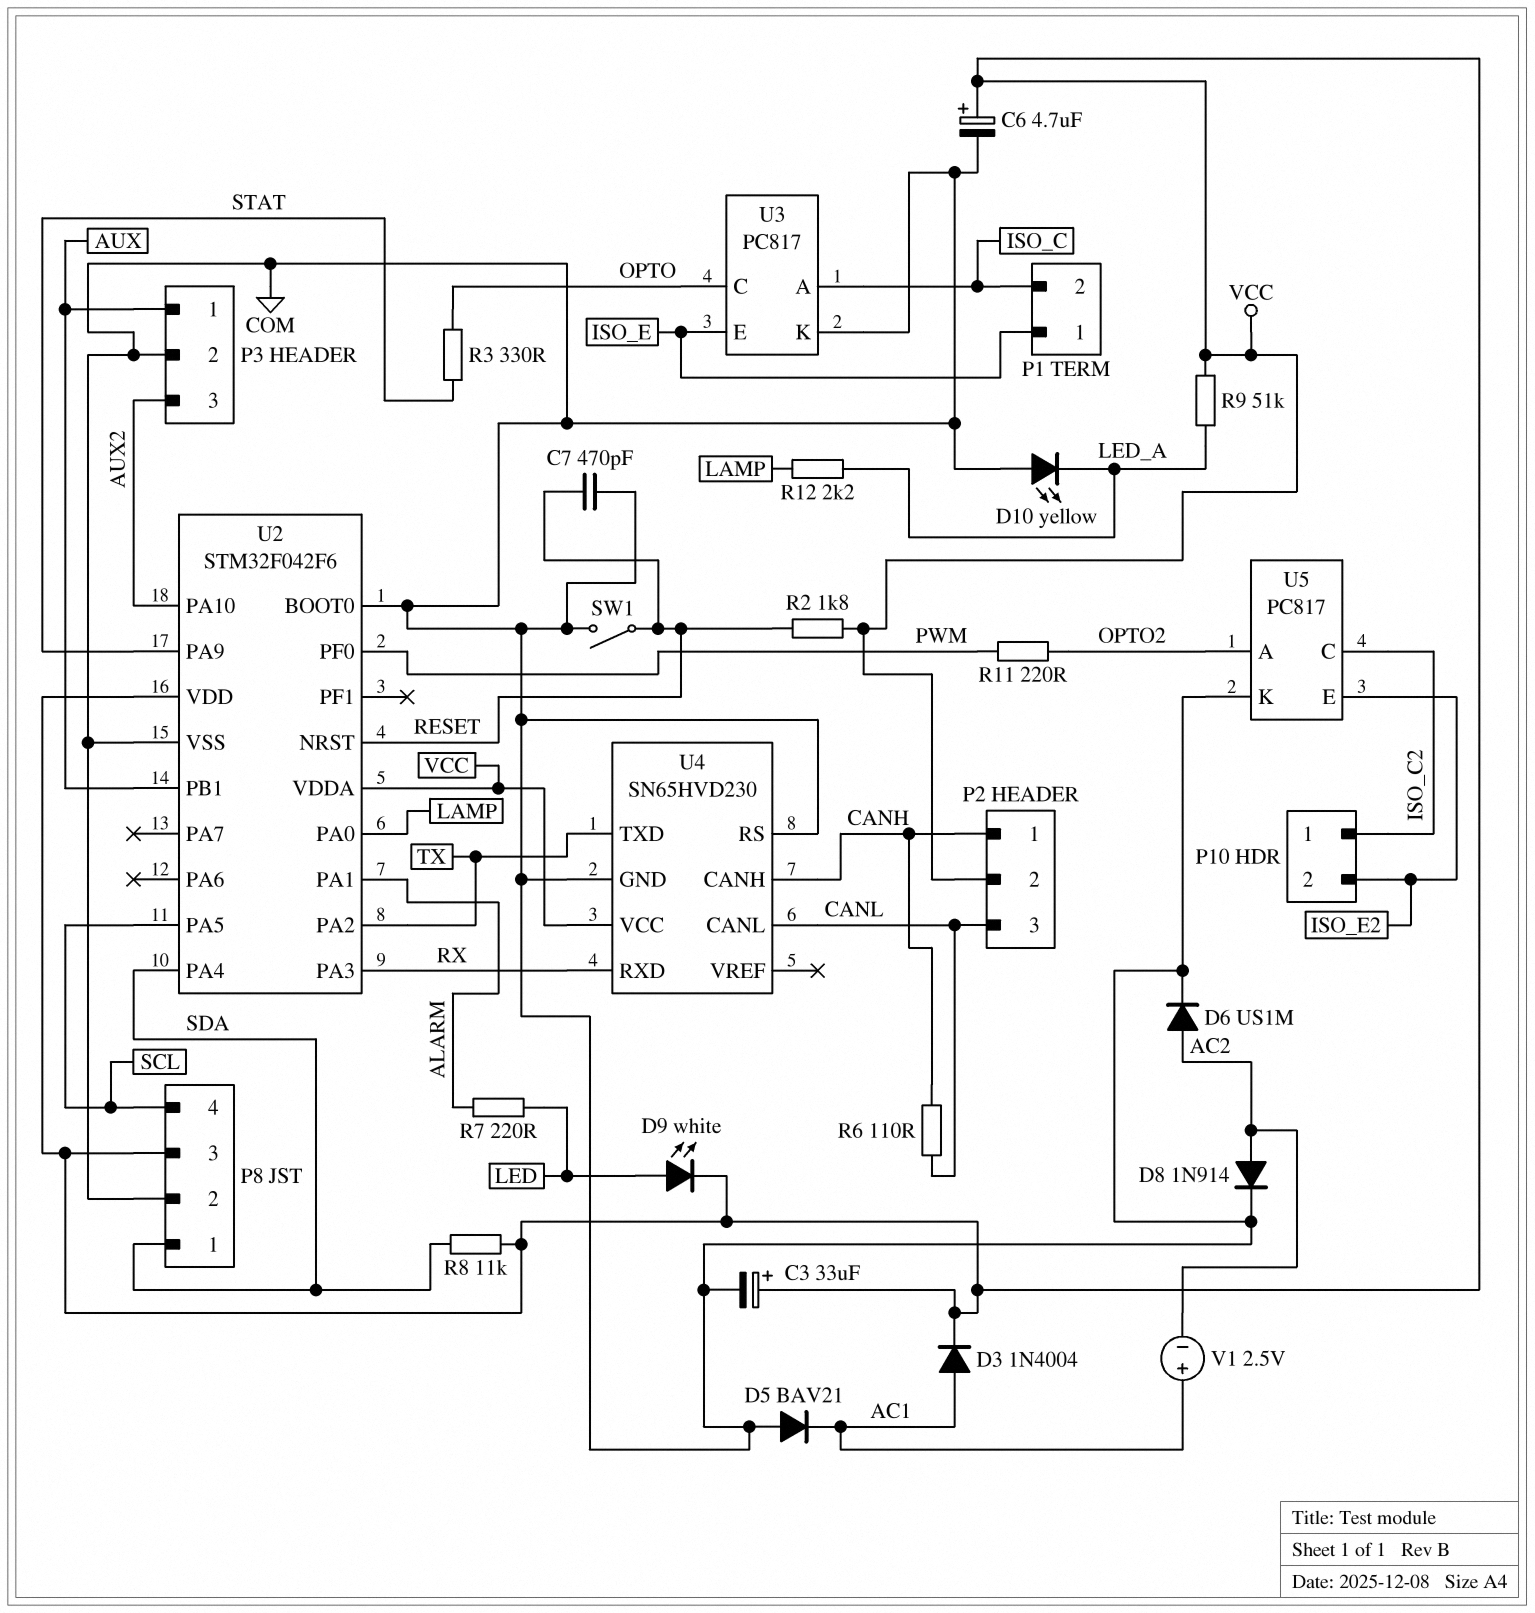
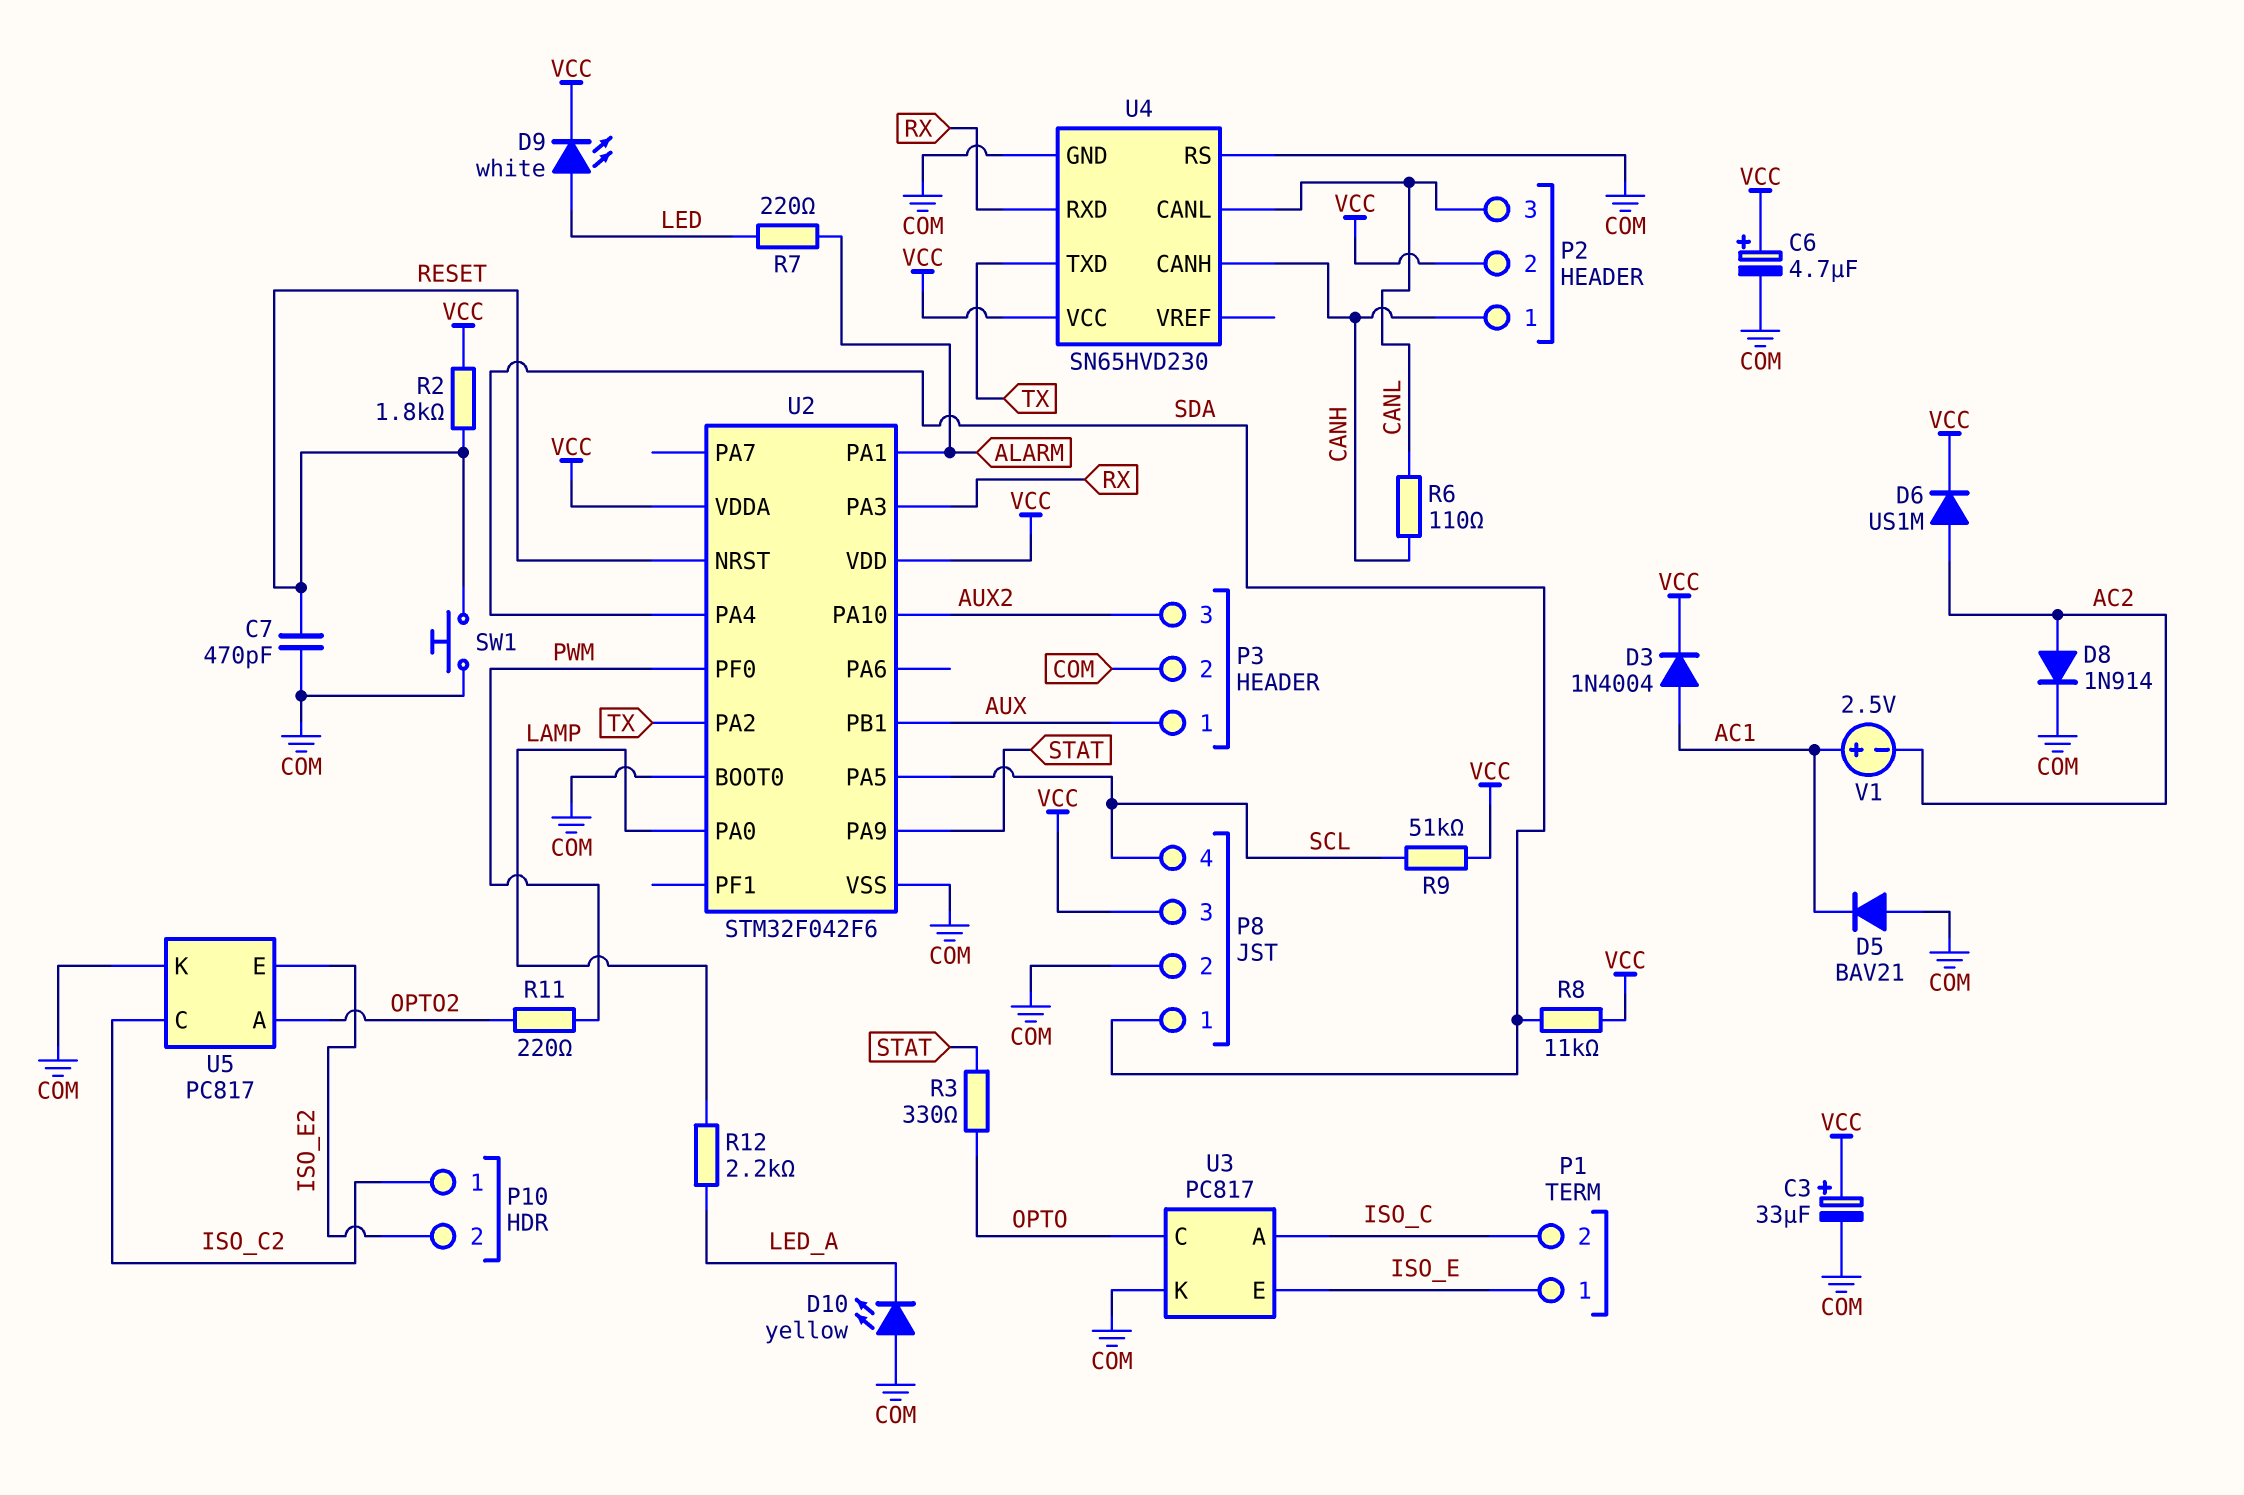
D6: diode US1M (A AC2, K COM) -> diode US1M (A AC2, K VCC)
R9: 51k (LED_A, VCC) -> 51k (SCL, VCC)
SW1: switch (COM, RESET) -> button (COM, RESET)

